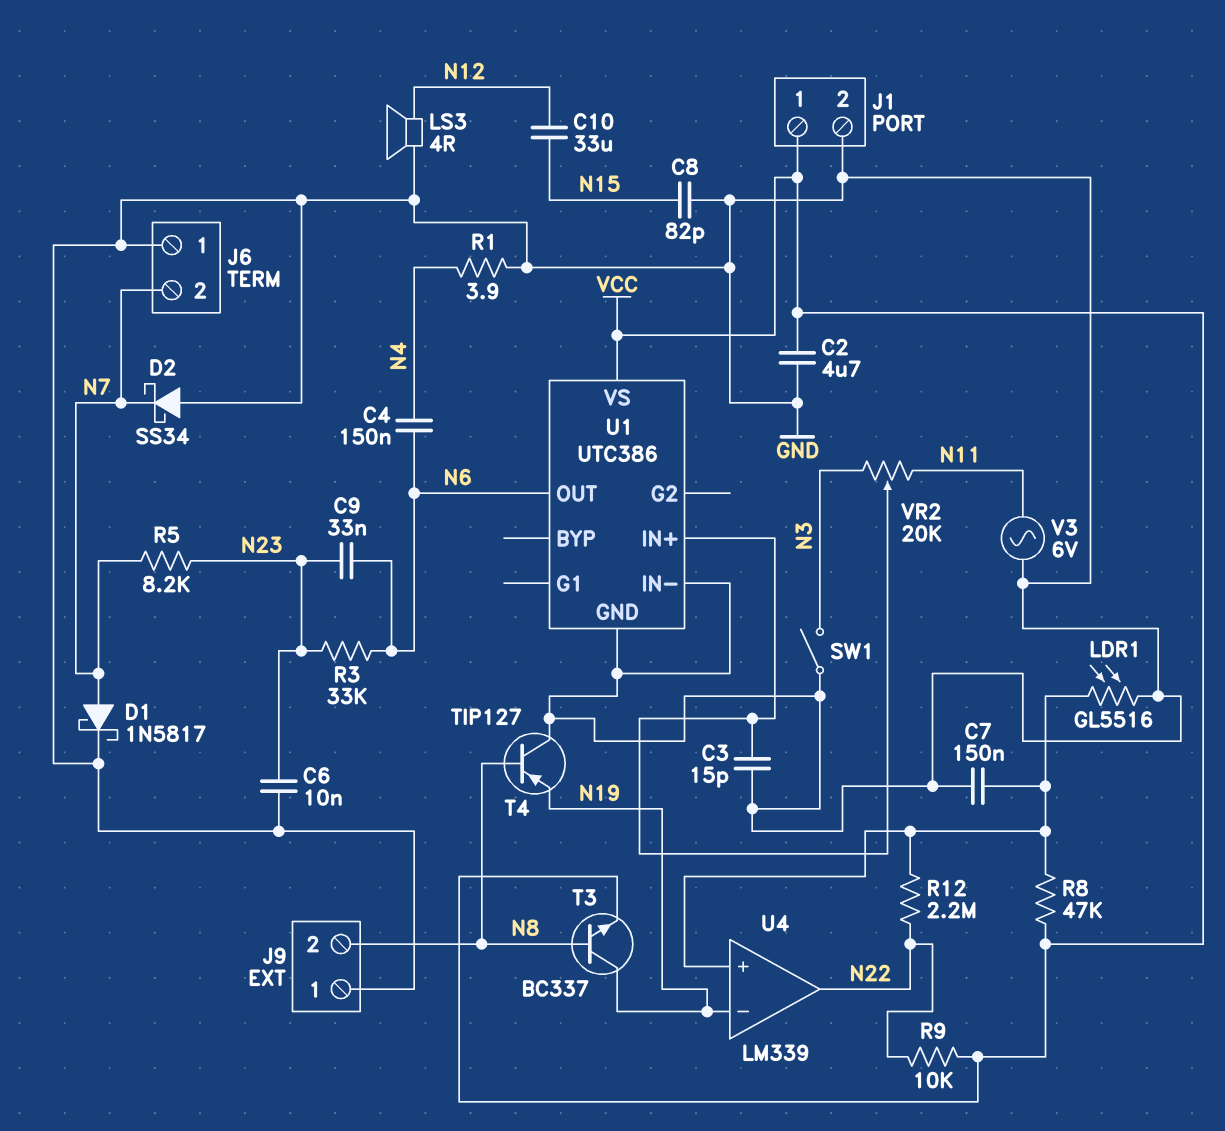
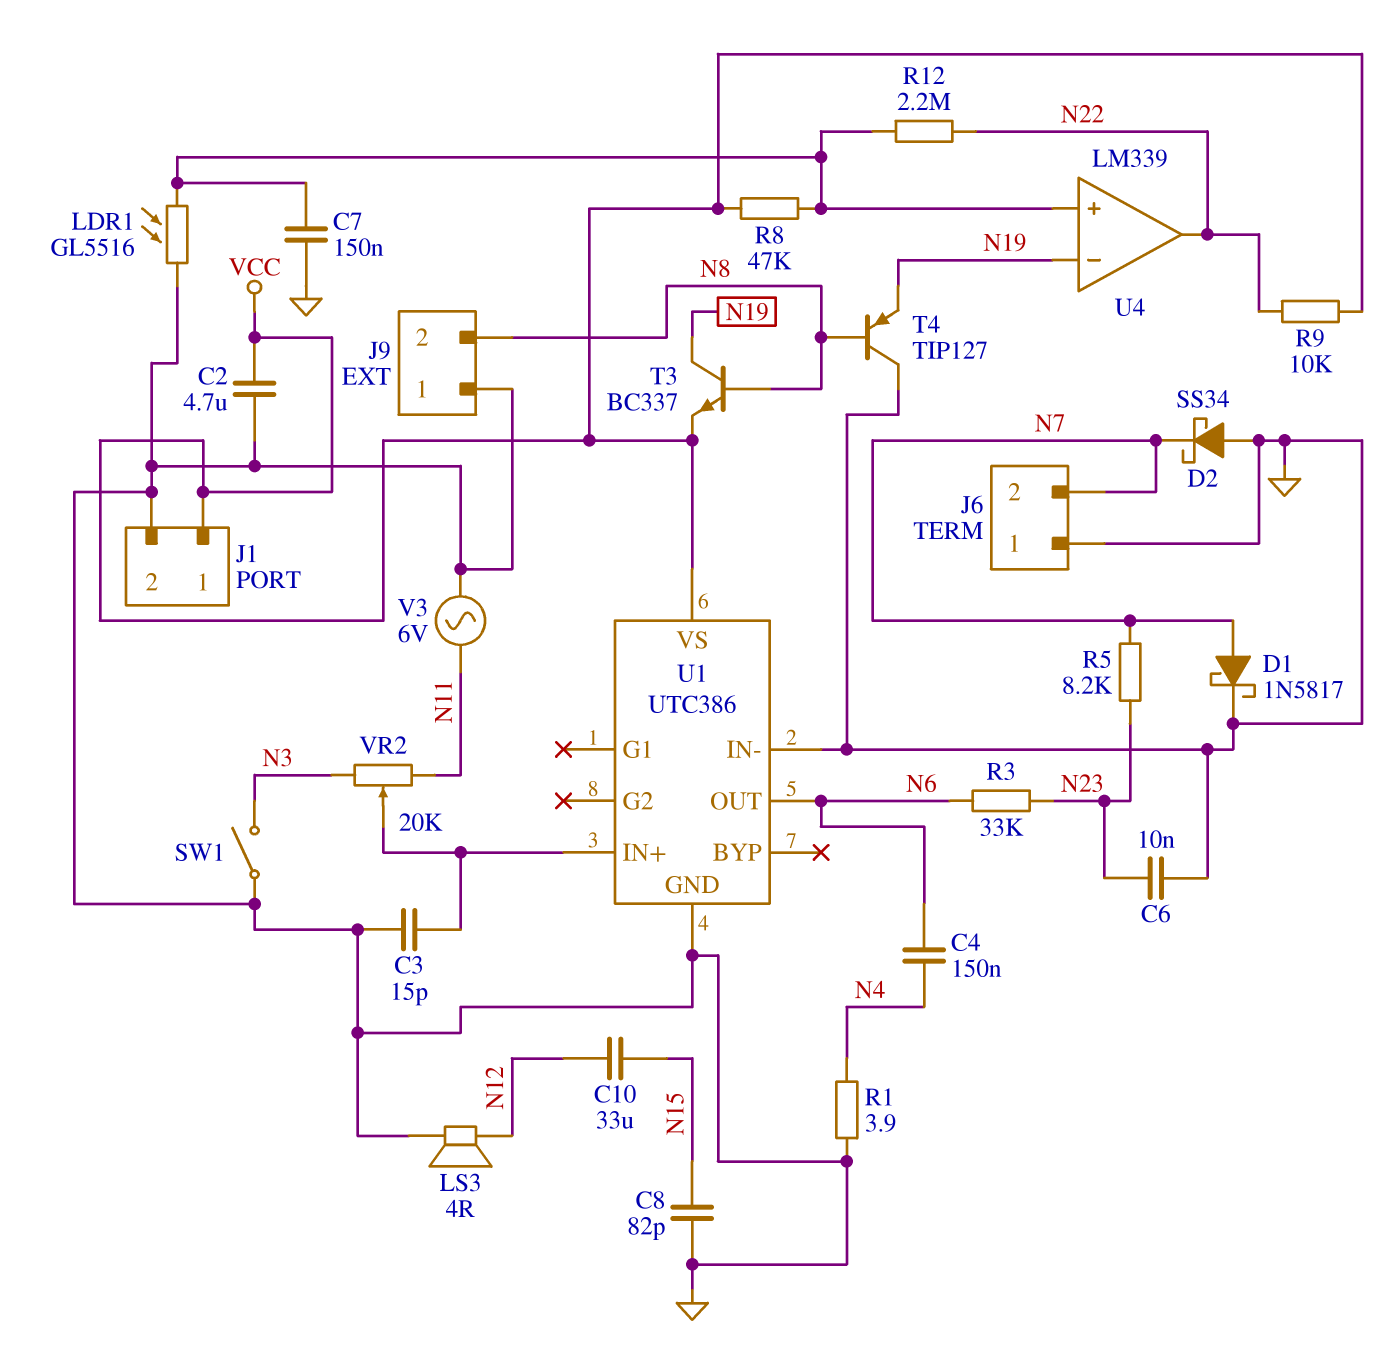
C9: 33nF (N6, N23) -> none

